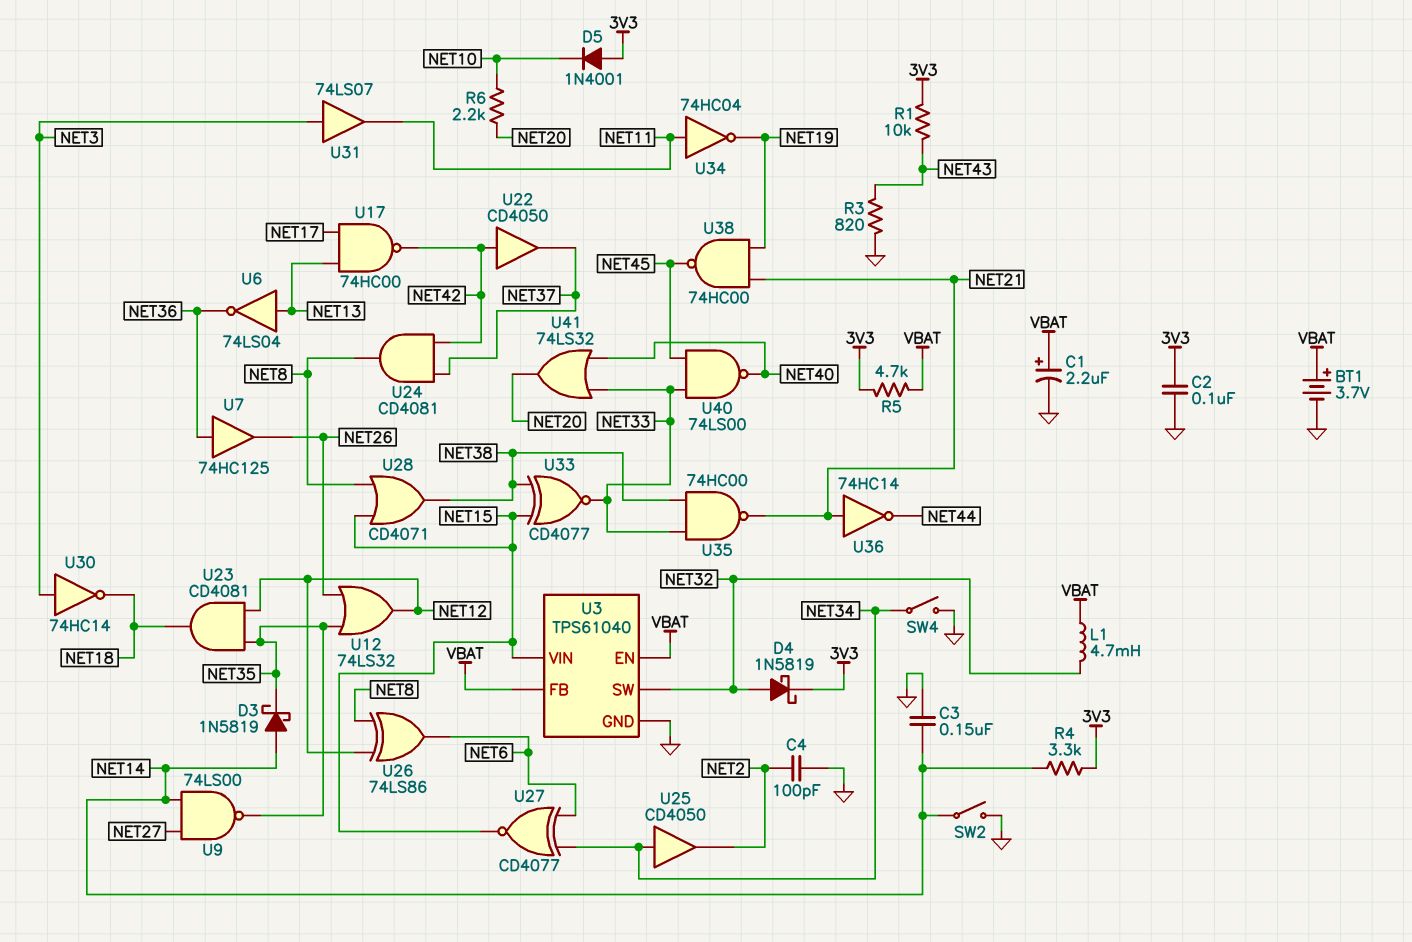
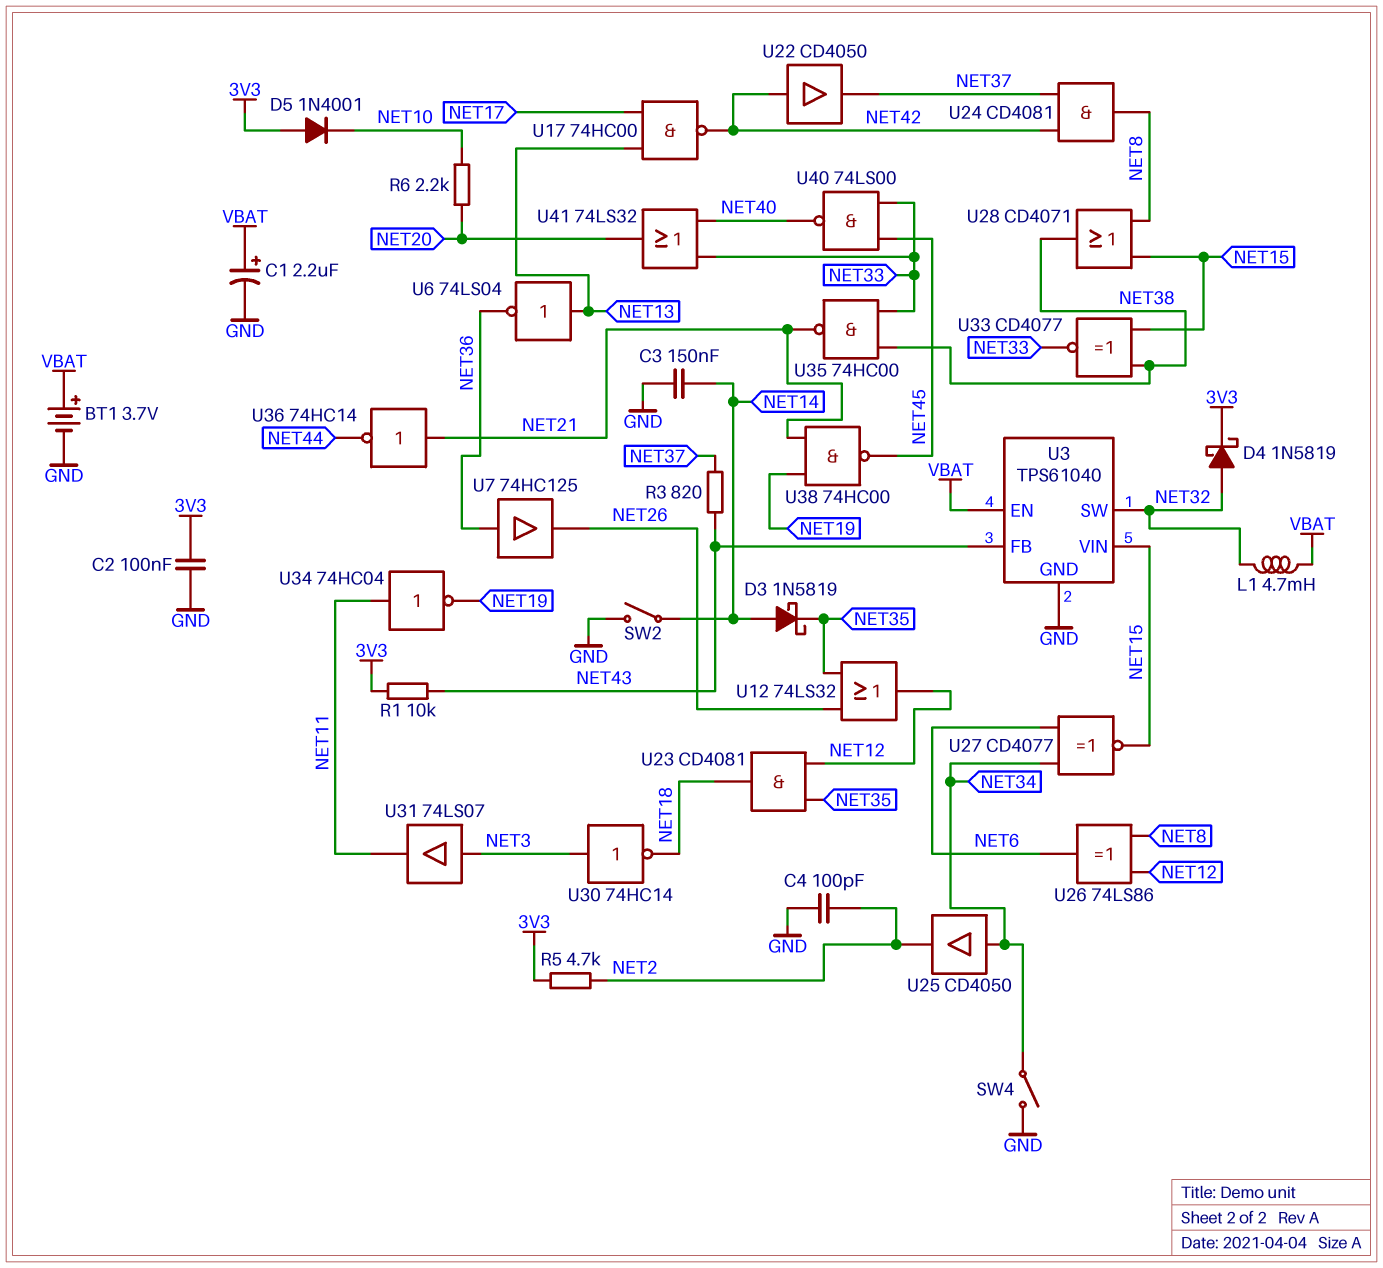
R3: 820 (GND, NET43) -> 820 (NET37, NET43)
R4: 3.3k (3V3, NET14) -> none
R5: 4.7k (3V3, VBAT) -> 4.7k (3V3, NET2)
U3 pin FB: VBAT -> NET43
U9: NAND 74LS00 (in NET14, in NET27, out NET35) -> none

